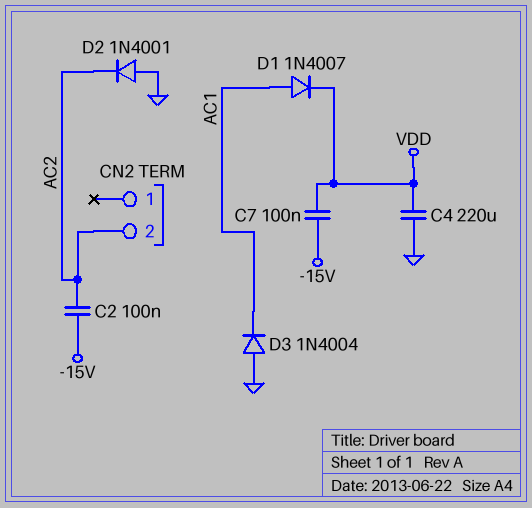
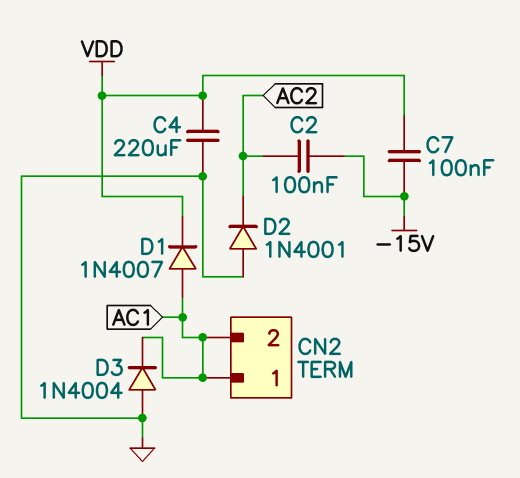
CN2 pin 1: none -> AC1
CN2 pin 2: AC2 -> AC1

